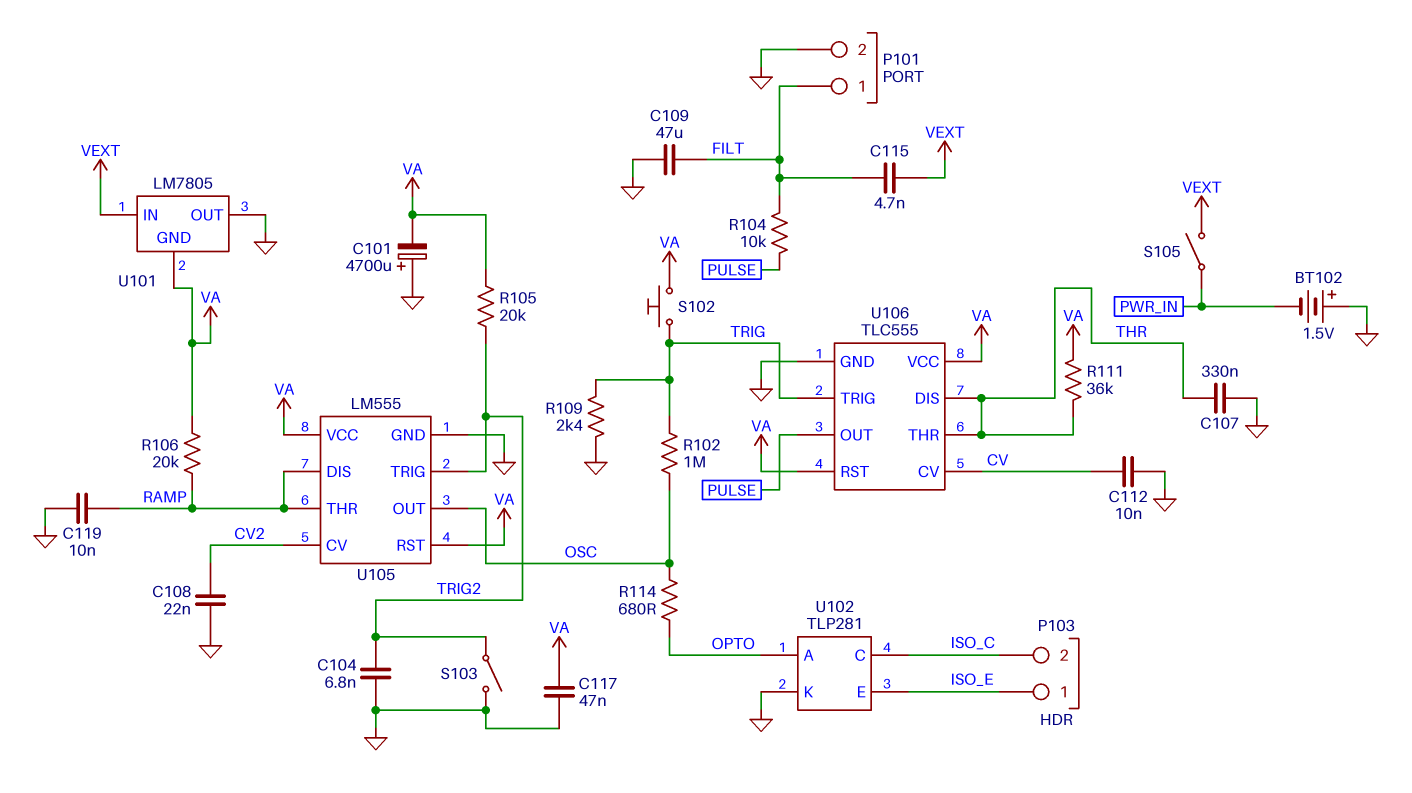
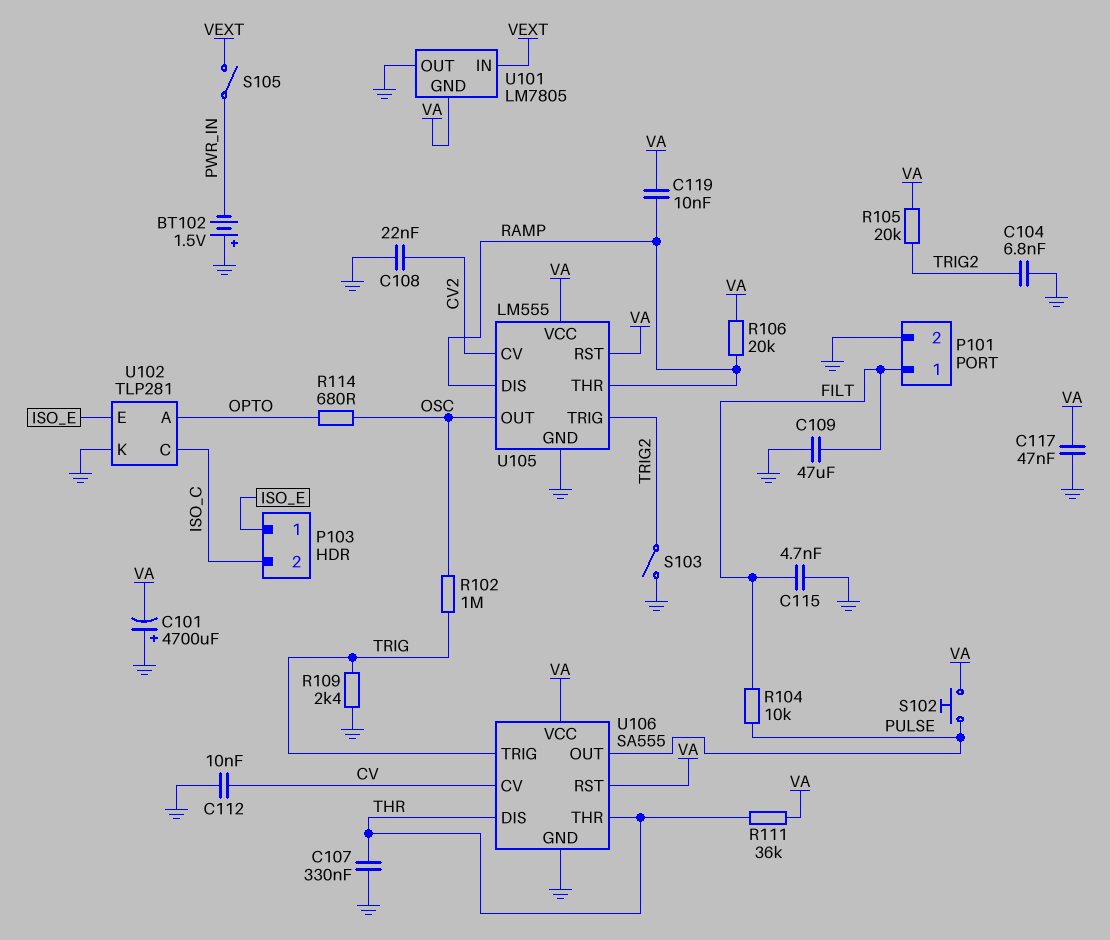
C115: 4.7nF (FILT, VEXT) -> 4.7nF (FILT, GND)
C119: 10nF (GND, RAMP) -> 10nF (RAMP, VA)
S102: button (TRIG, VA) -> button (PULSE, VA)
U106: TLC555 -> SA555

